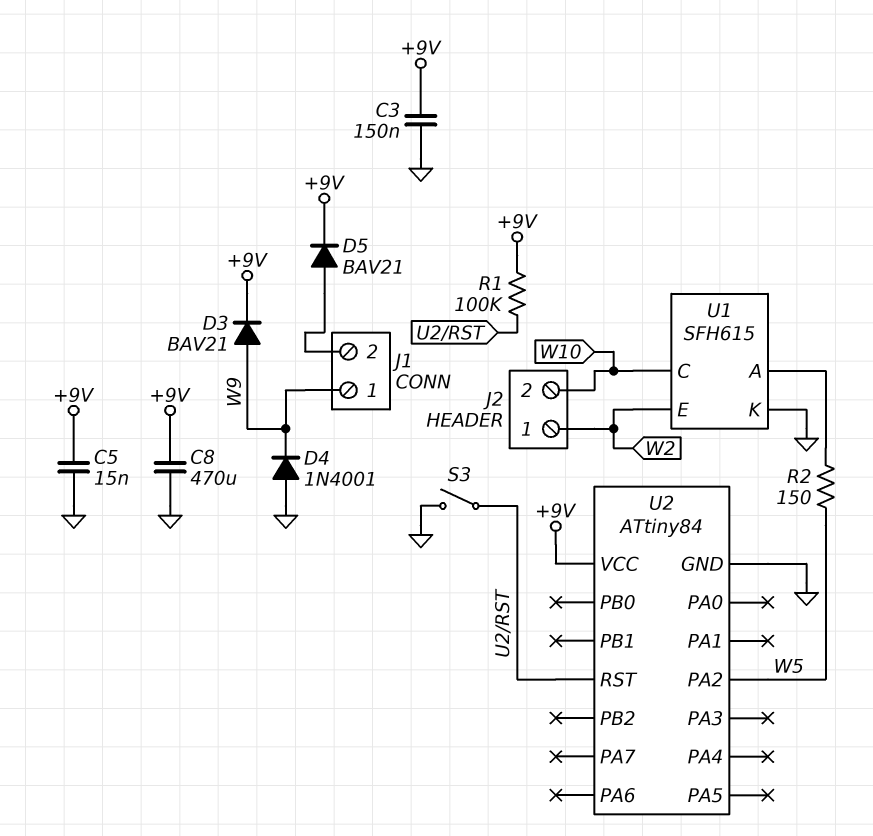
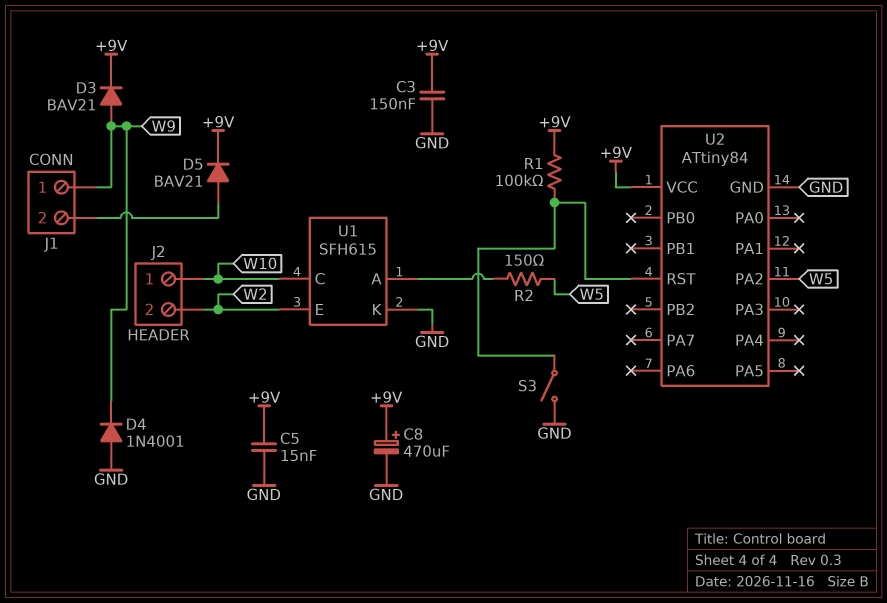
C8: 470uF (+9V, GND) -> 470uF (plus +9V, minus GND)
J2 pin 1: W2 -> W10
J2 pin 2: W10 -> W2

